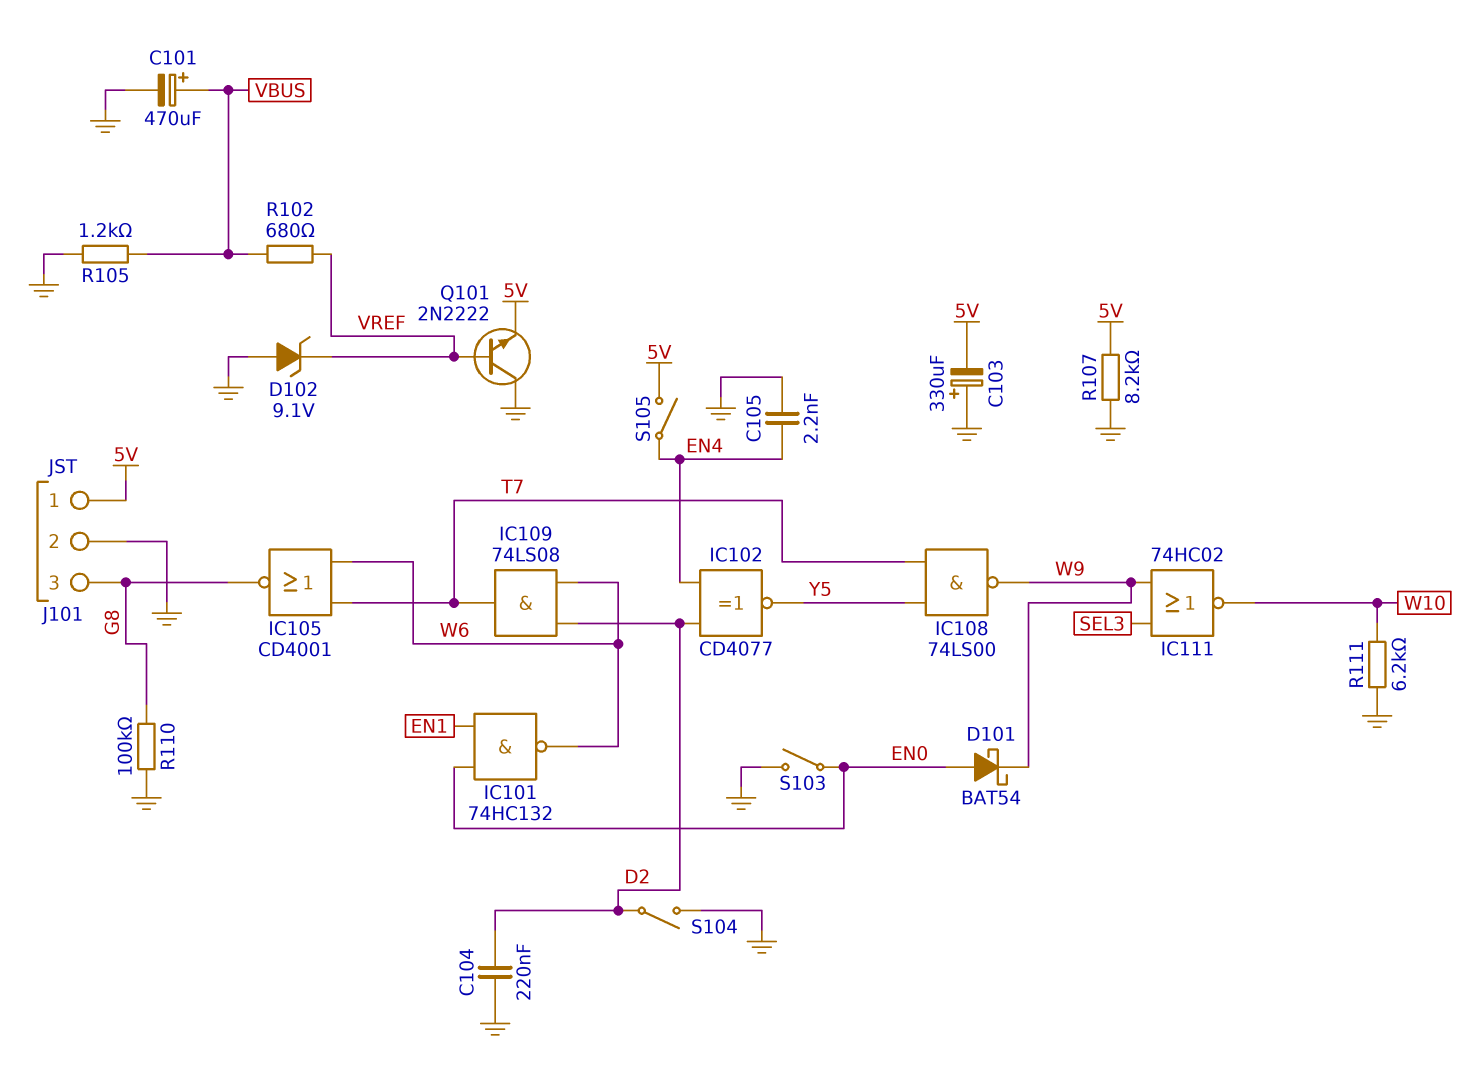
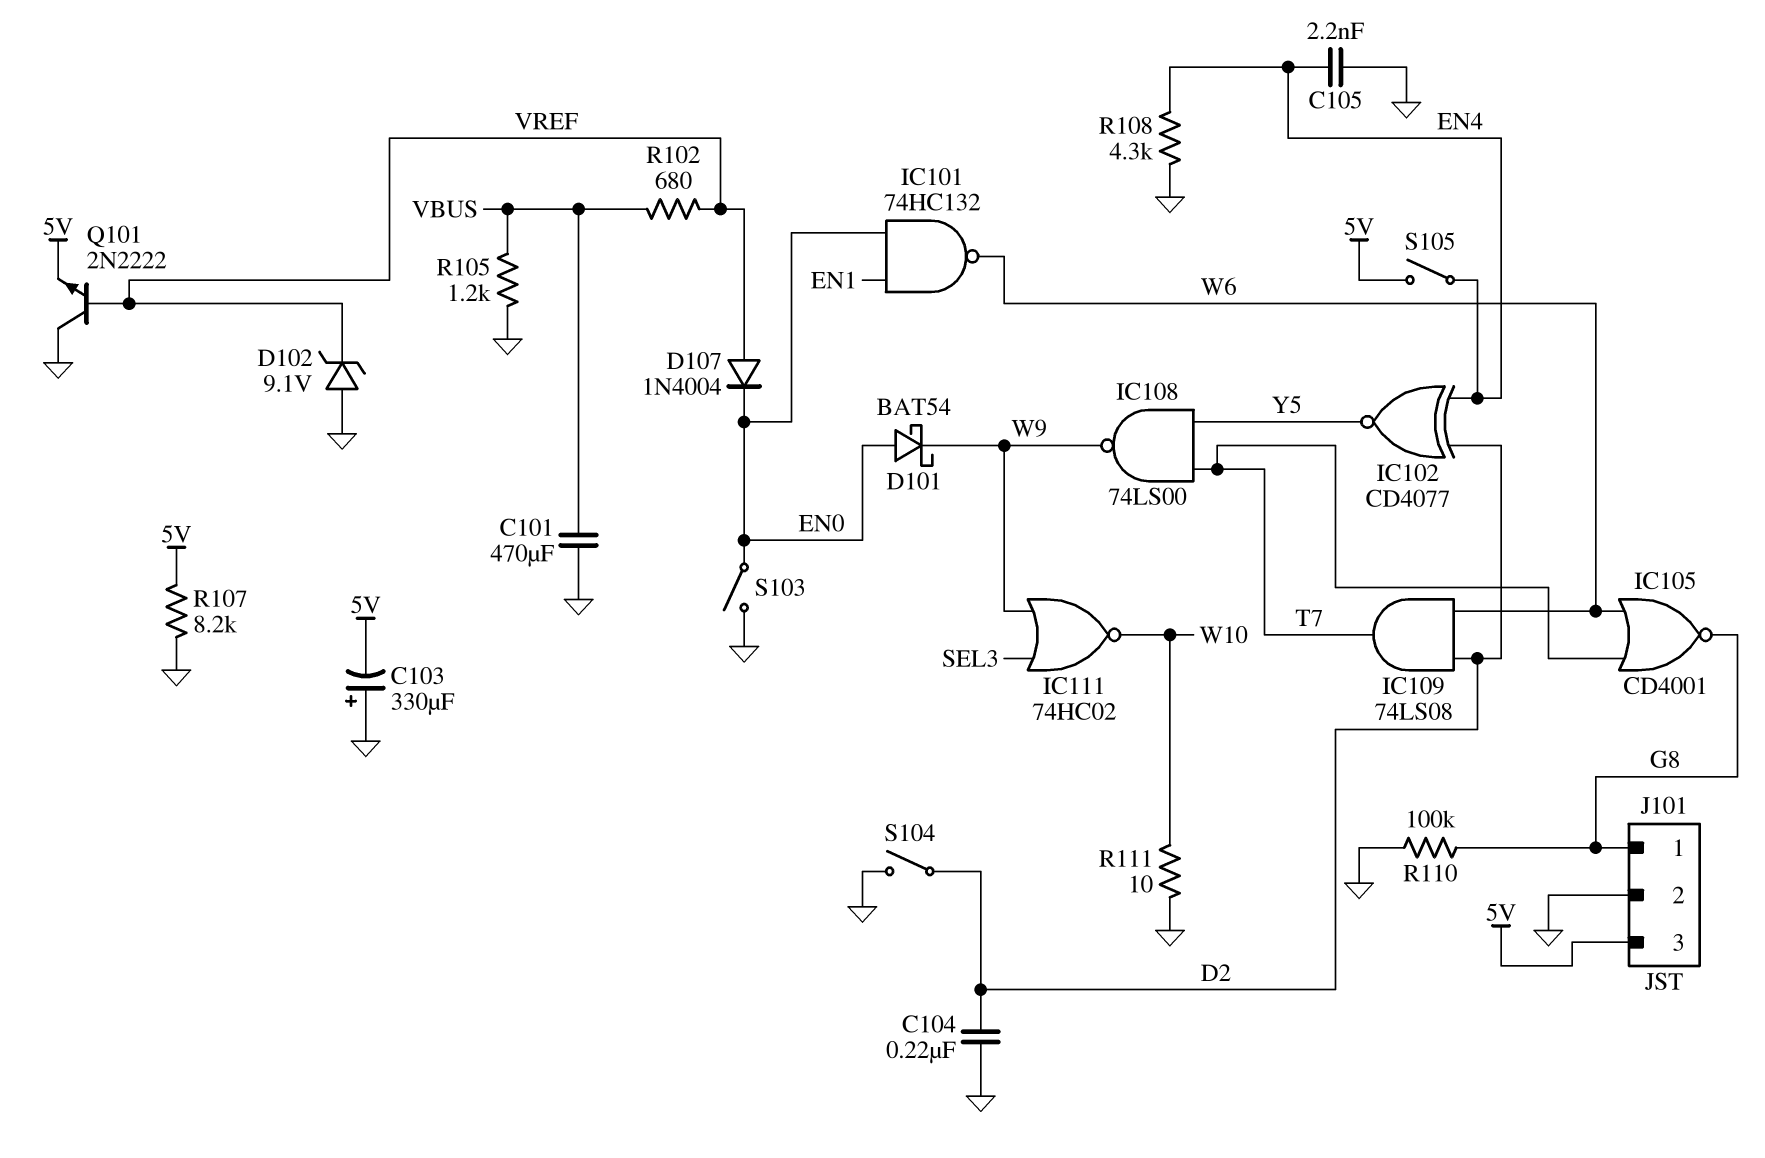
C101: 470uF (plus VBUS, minus GND) -> 470uF (GND, VBUS)
D107: none -> diode 1N4004 (A VREF, K EN0)
J101 pin 1: 5V -> G8
J101 pin 3: G8 -> 5V
R108: none -> 4.3k (EN4, GND)
R111: 6.2k (GND, W10) -> 10 (GND, W10)

